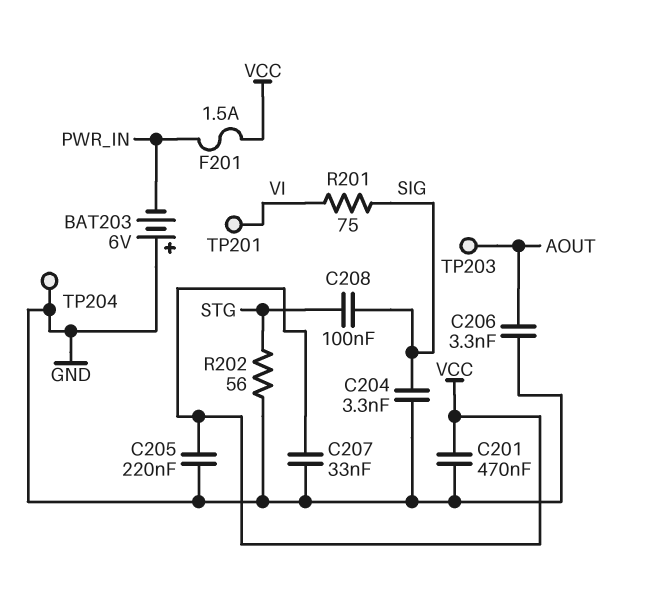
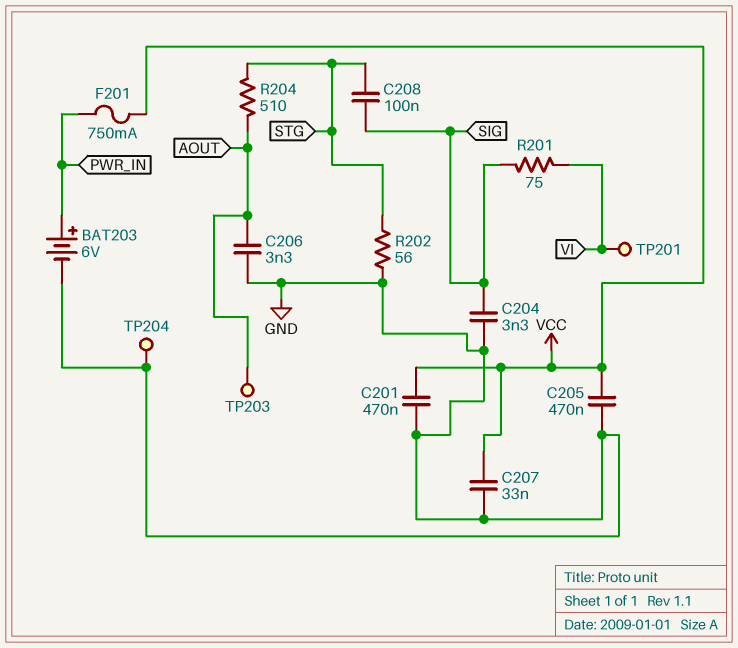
BAT203: 6V (plus GND, minus PWR_IN) -> 6V (plus PWR_IN, minus GND)
C205: 220nF (GND, VCC) -> 470nF (GND, VCC)
F201: 1.5A (PWR_IN, VCC) -> 750mA (PWR_IN, VCC)
R204: none -> 510 (AOUT, STG)

